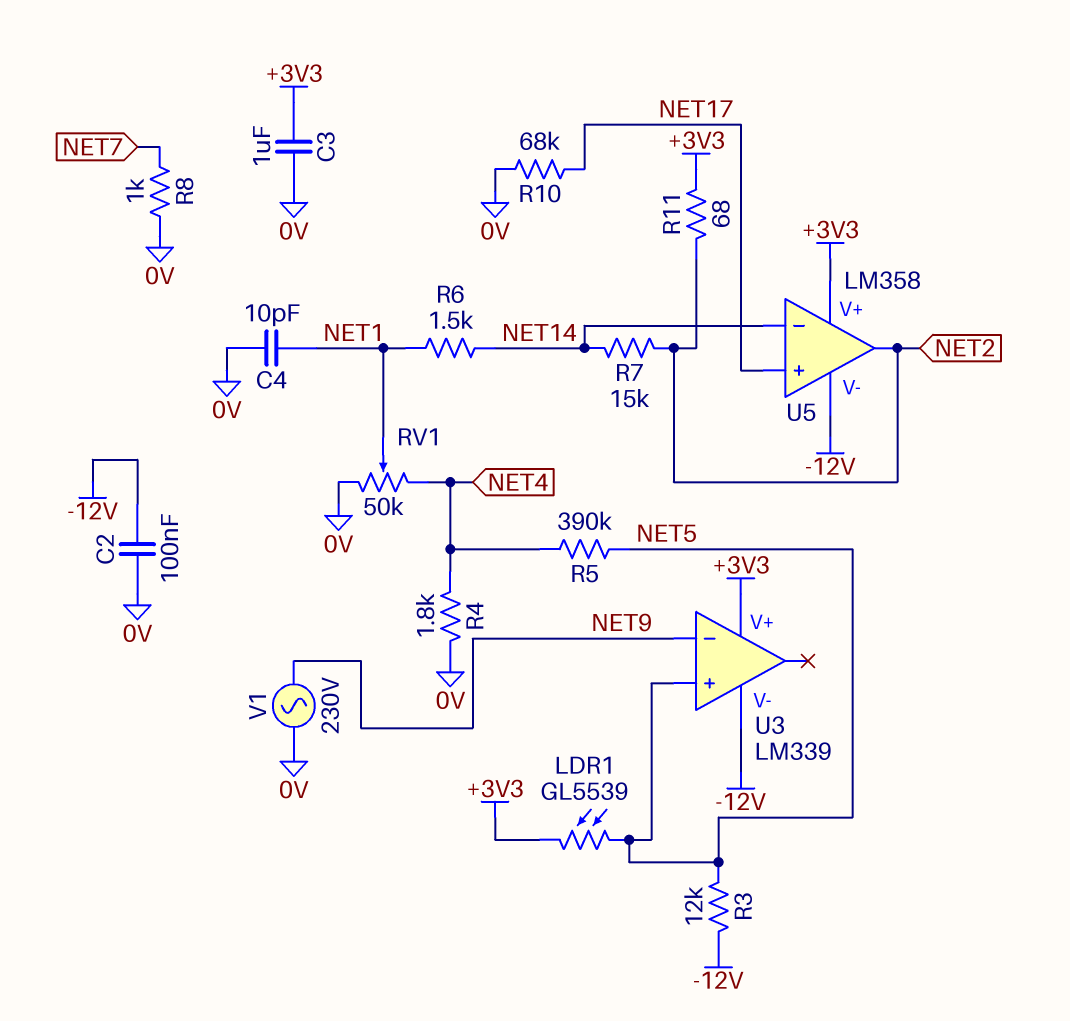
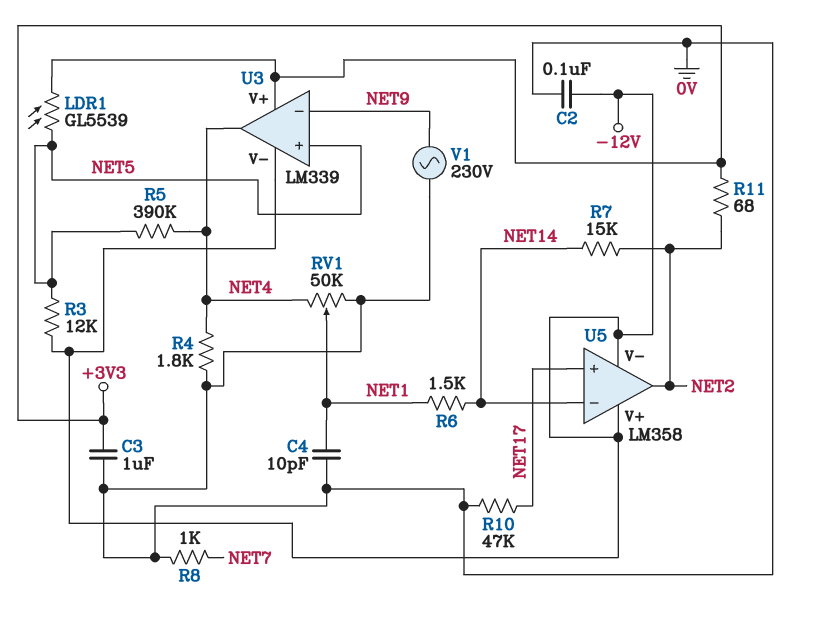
R10: 68k (0V, NET17) -> 47k (0V, NET17)
U3 pin out: none -> NET4
U5 pin V+: +3V3 -> -12V

